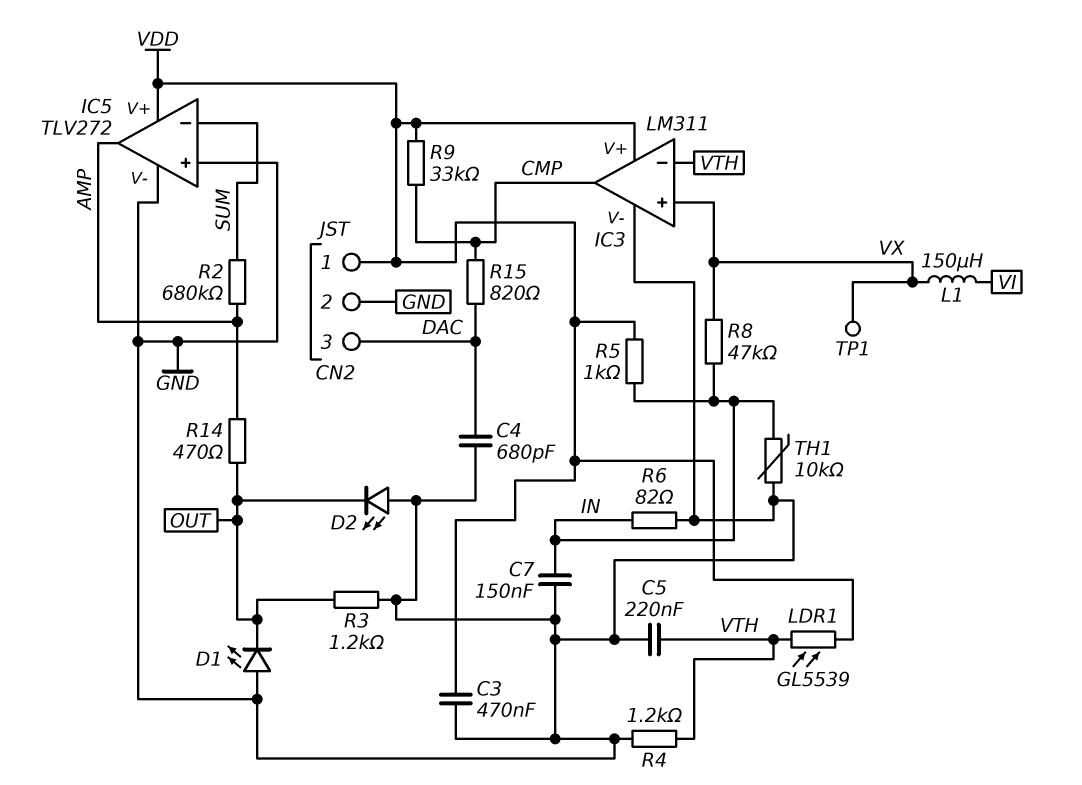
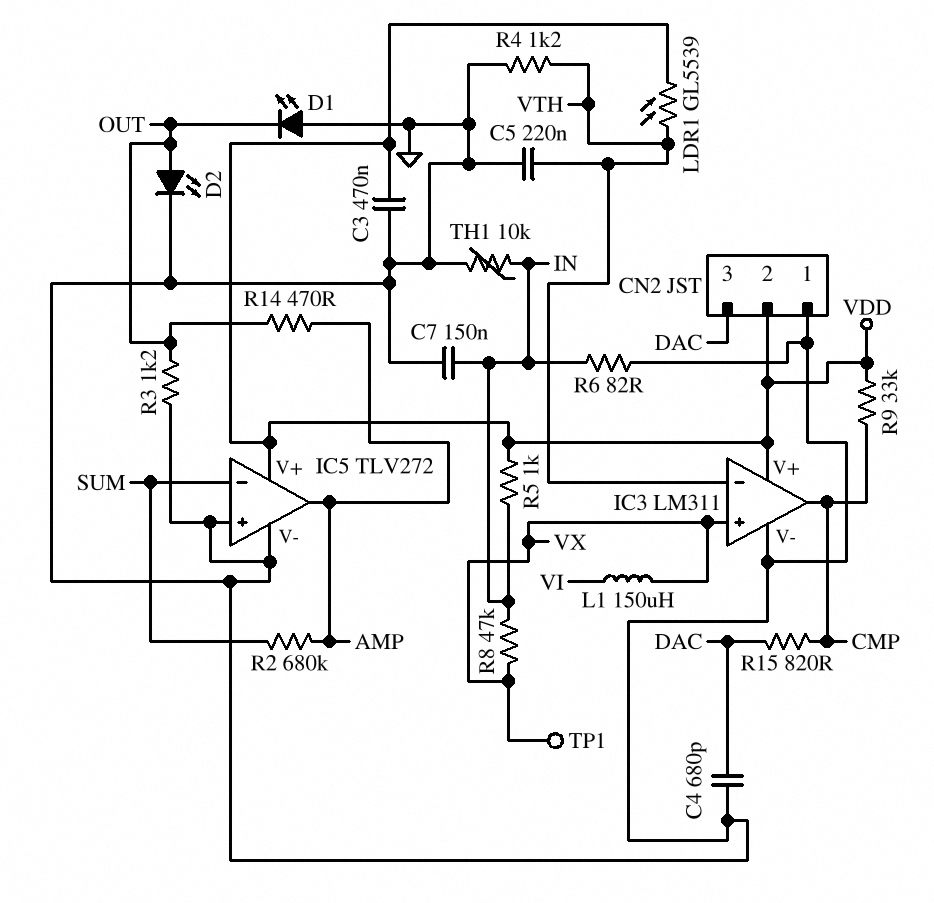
CN2 pin 1: VDD -> GND
CN2 pin 2: GND -> VDD
D2: LED (A GND, K OUT) -> LED (A OUT, K GND)

